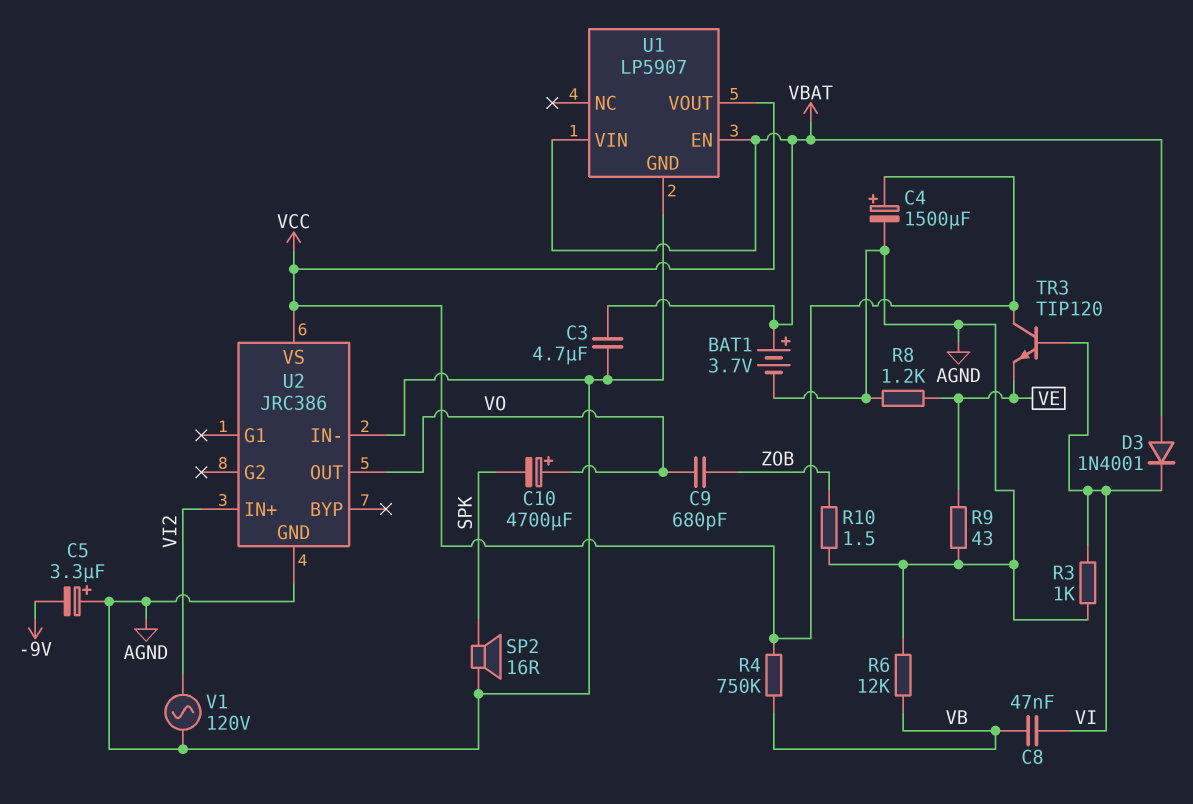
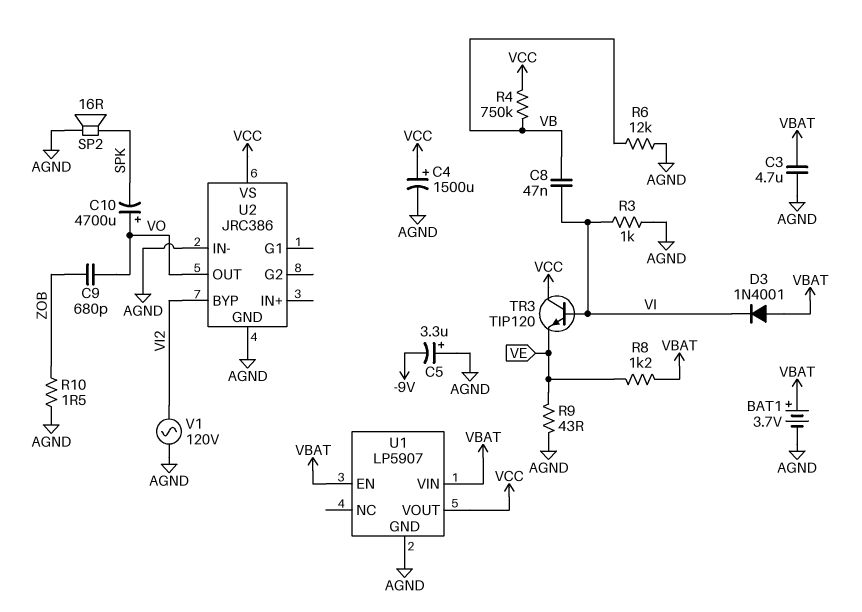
R8: 1.2k (AGND, VE) -> 1.2k (VBAT, VE)
U2 pin BYP: none -> VI2
U2 pin IN+: VI2 -> none

